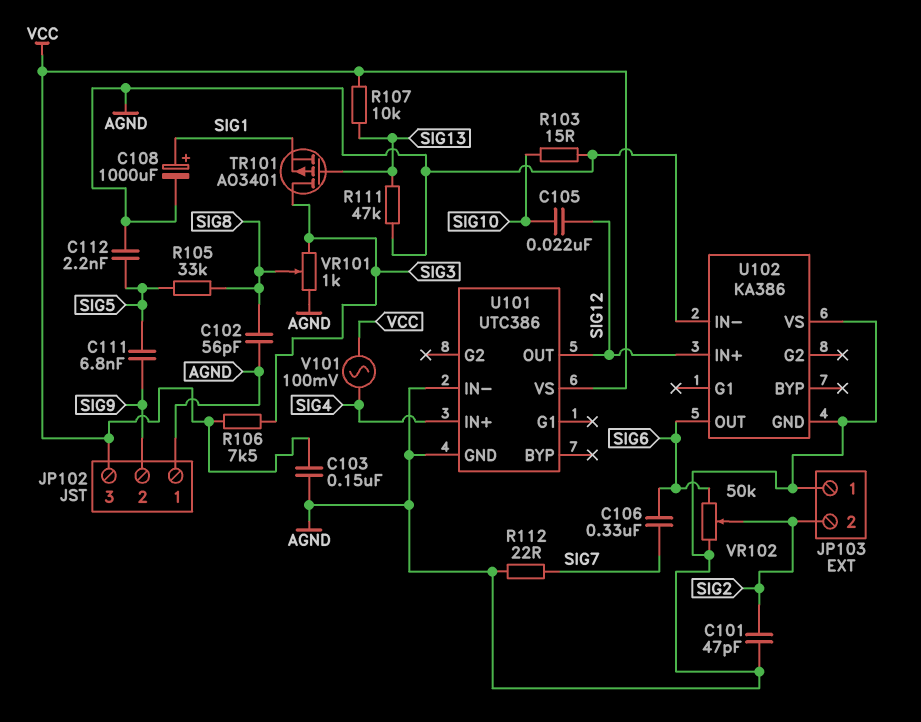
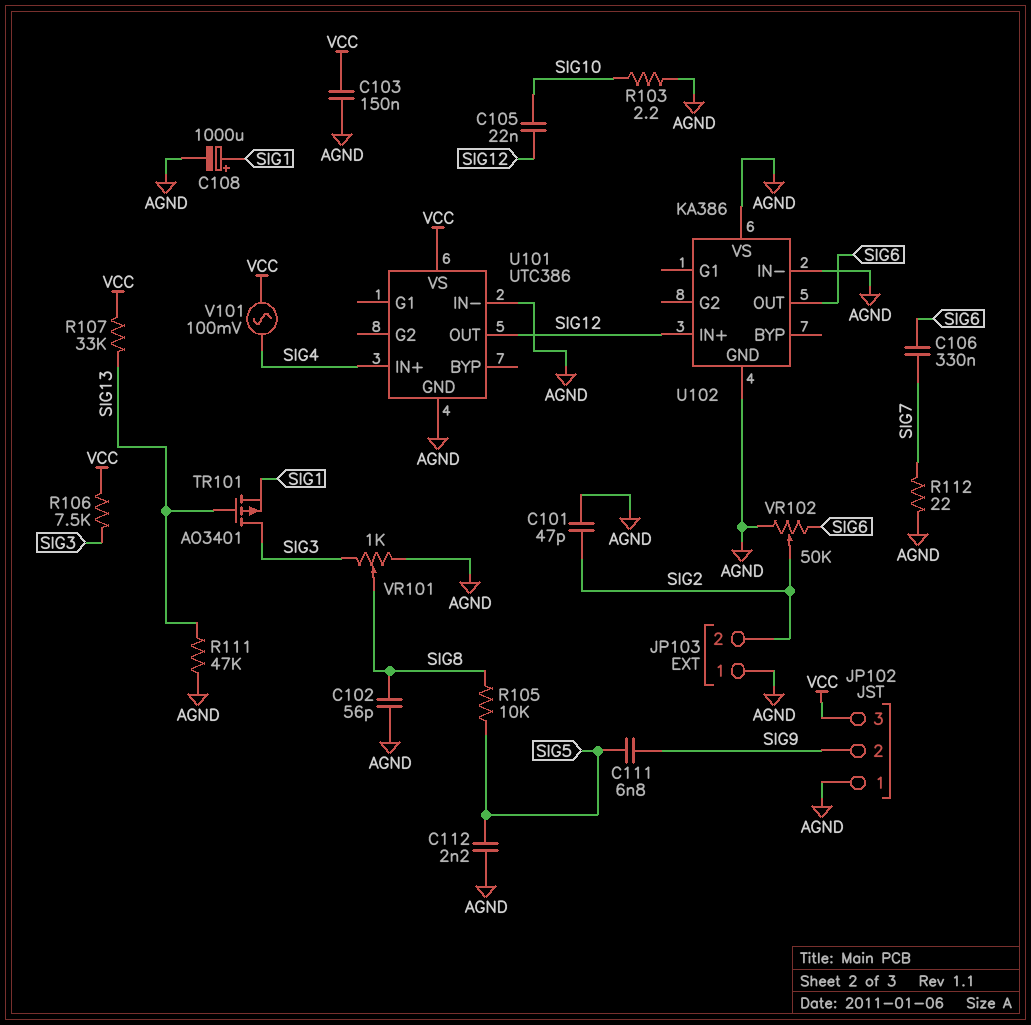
R103: 15 (AGND, SIG10) -> 2.2 (AGND, SIG10)
R105: 33k (SIG5, SIG8) -> 10k (SIG5, SIG8)
R107: 10k (SIG13, VCC) -> 33k (SIG13, VCC)

